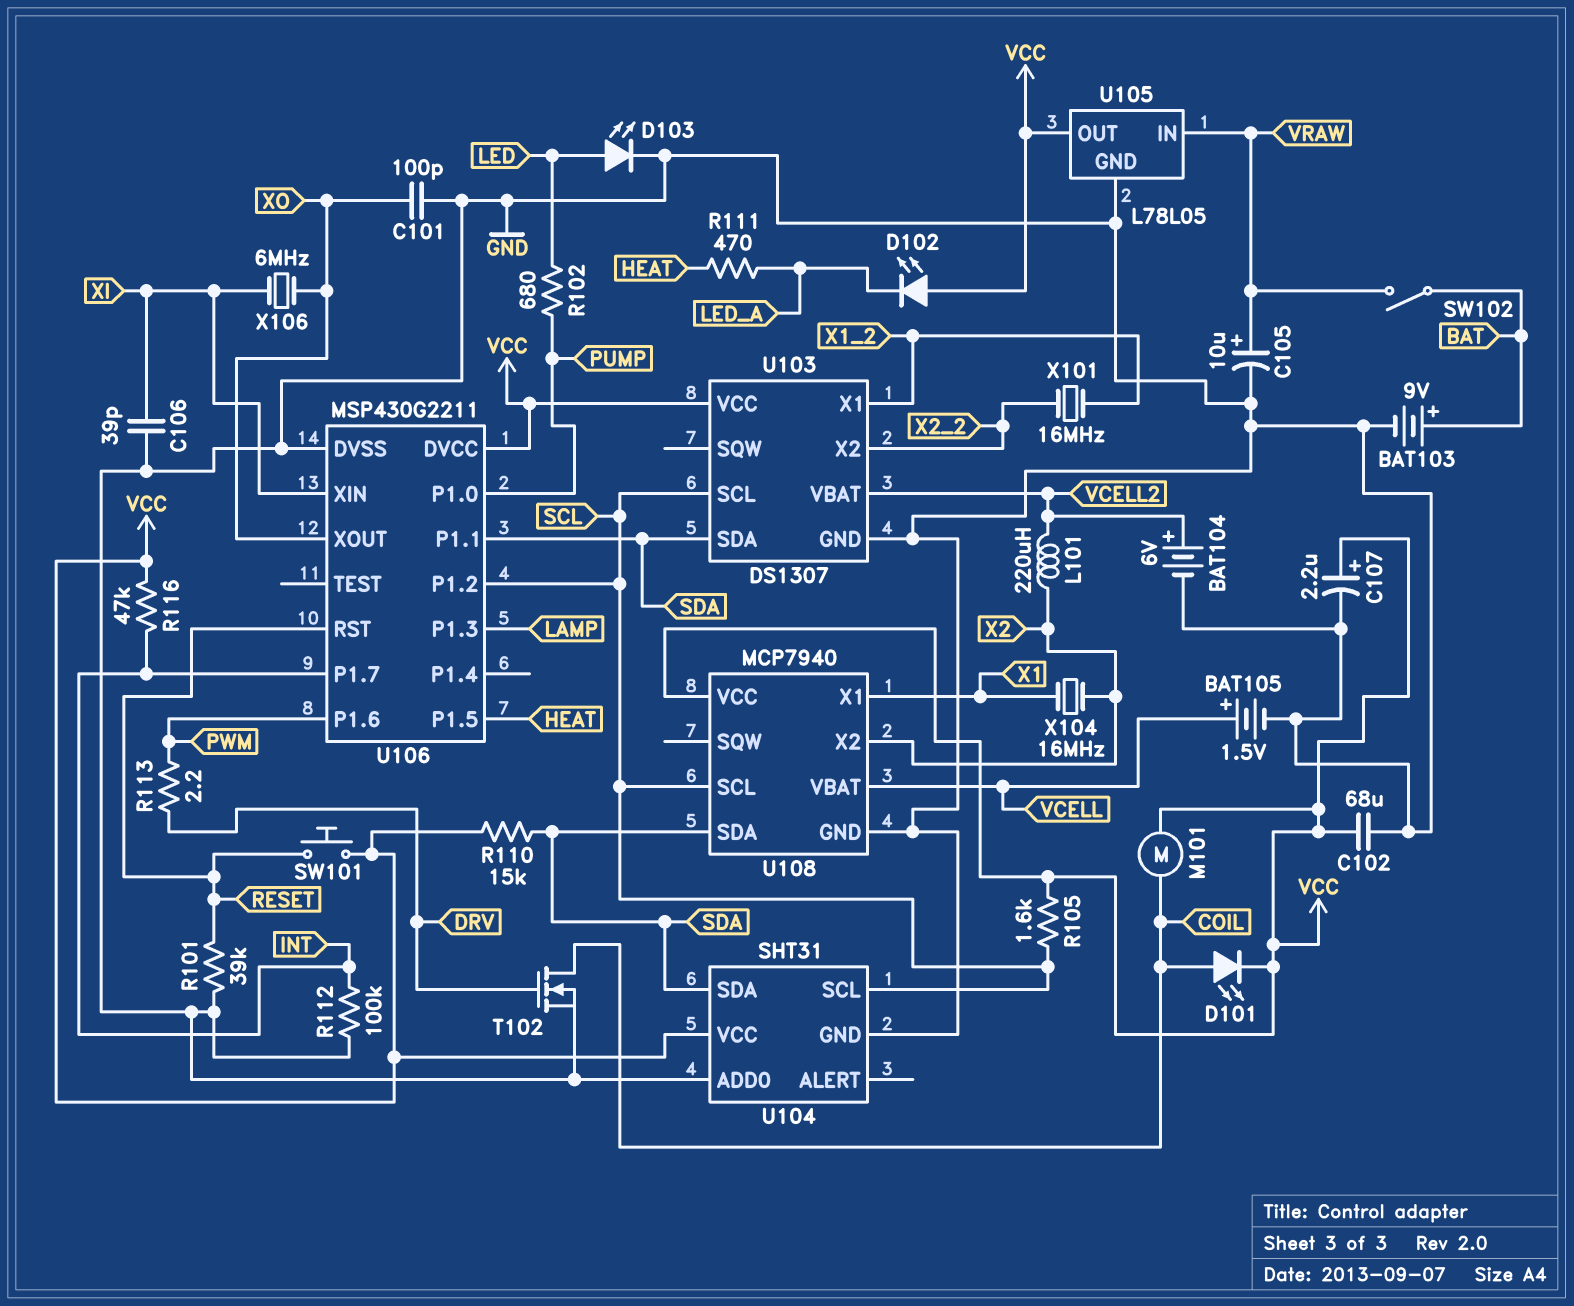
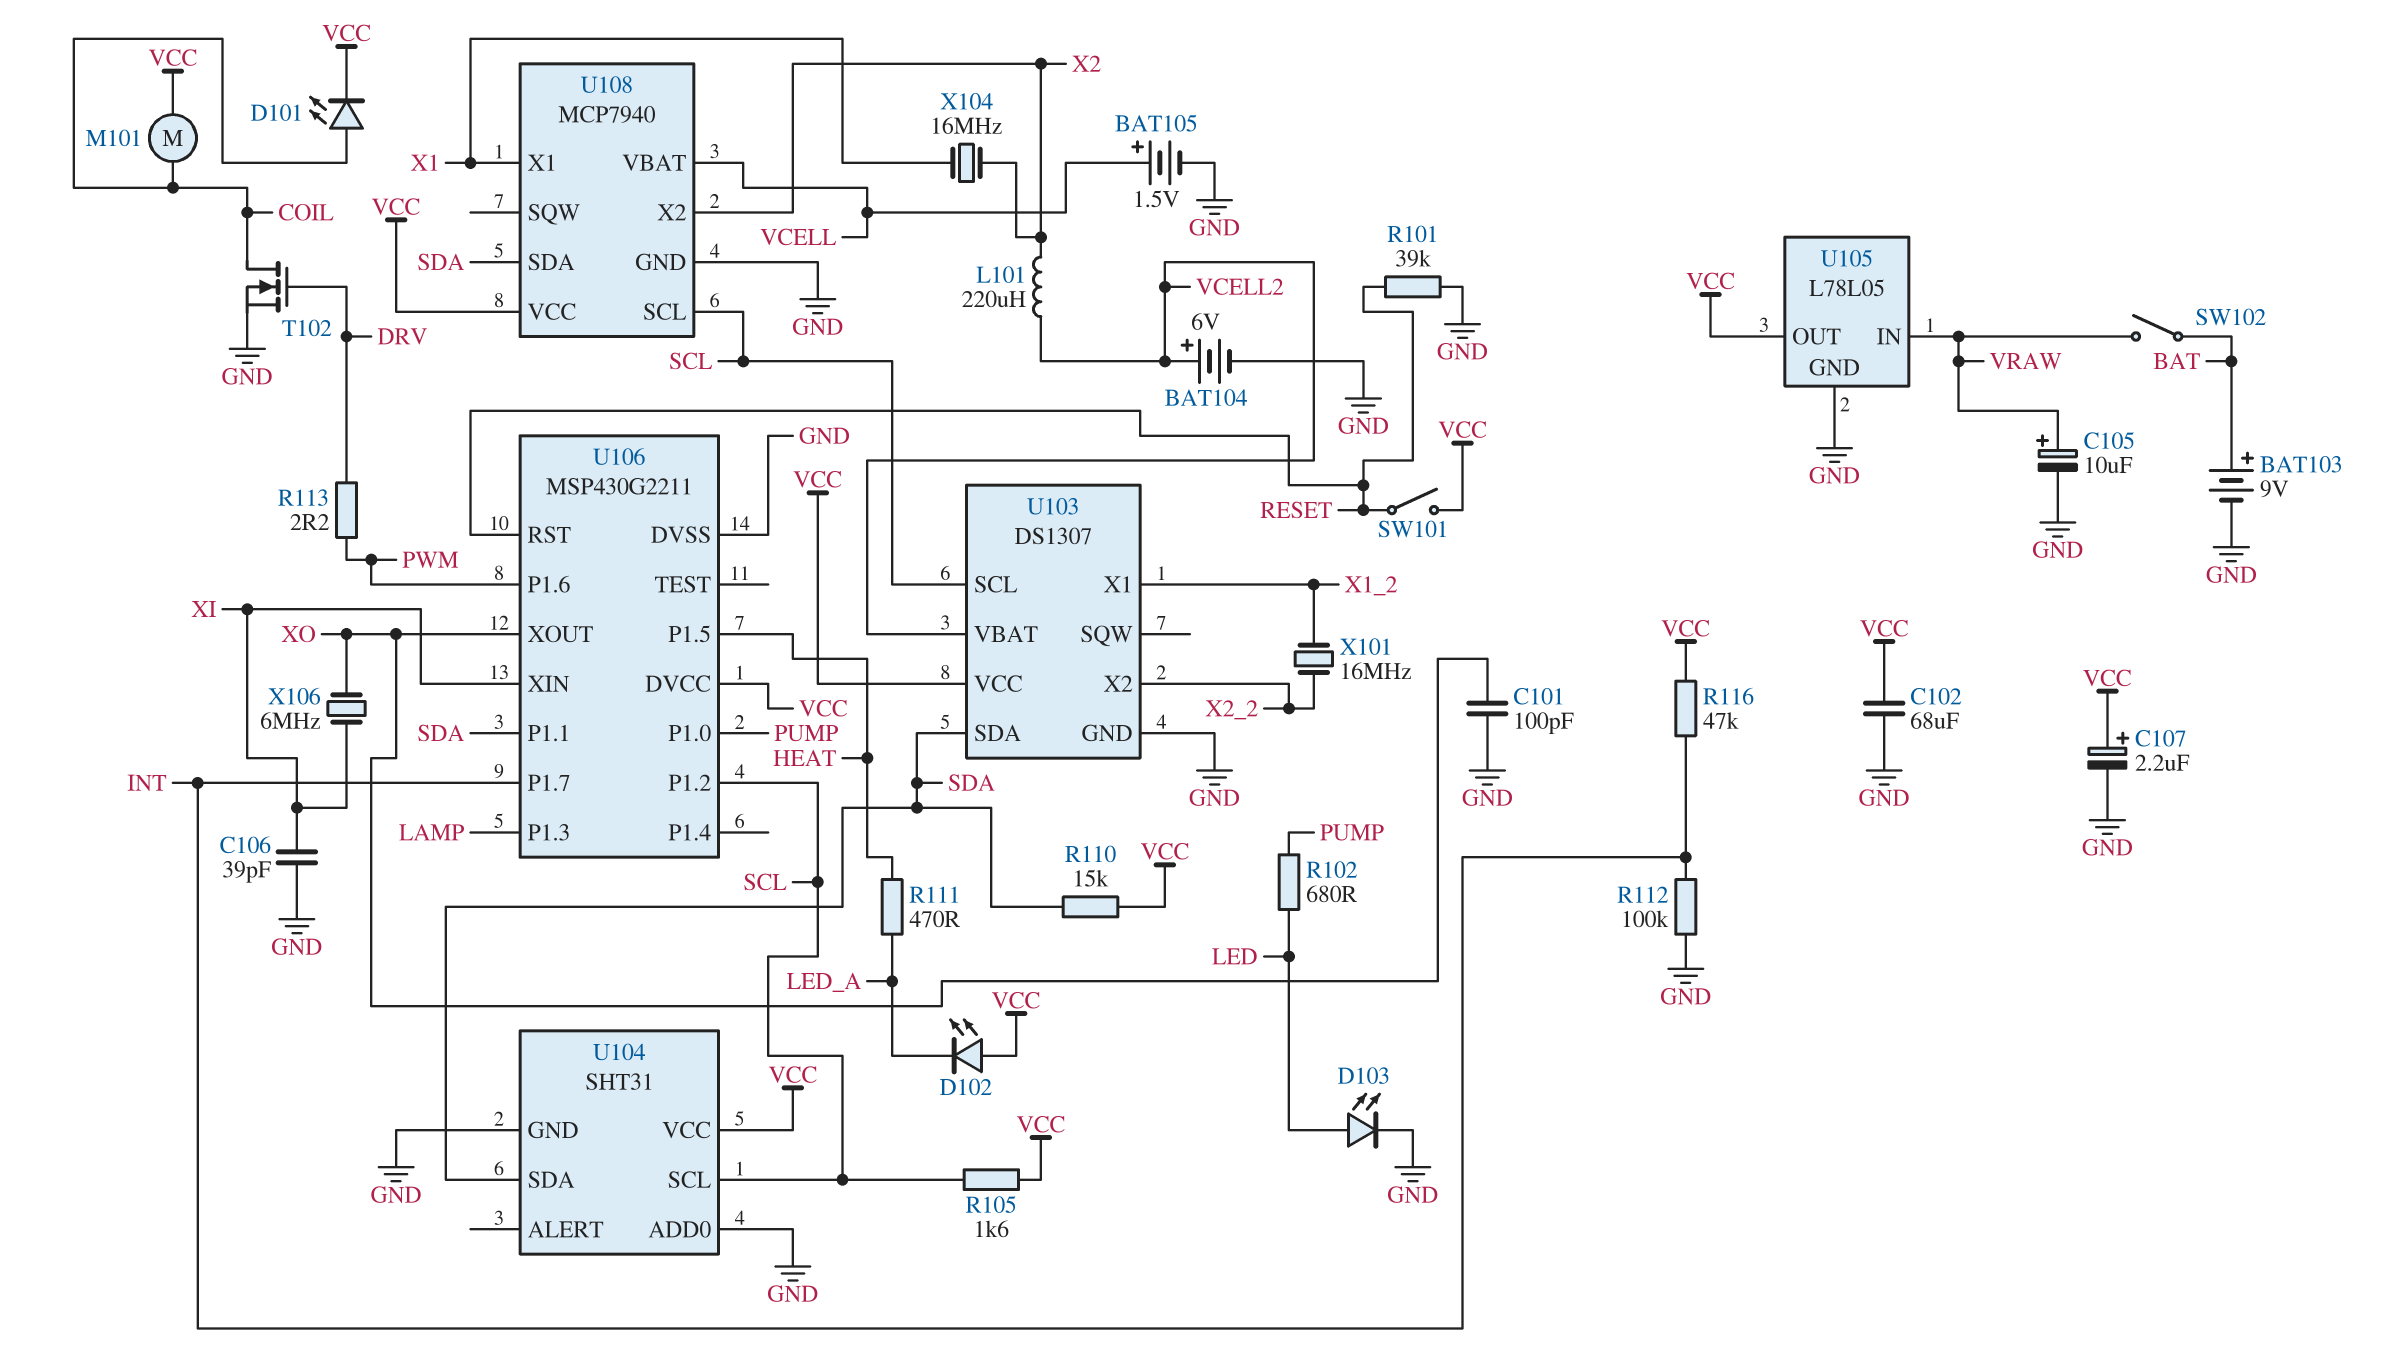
SW101: button (RESET, VCC) -> switch (RESET, VCC)

